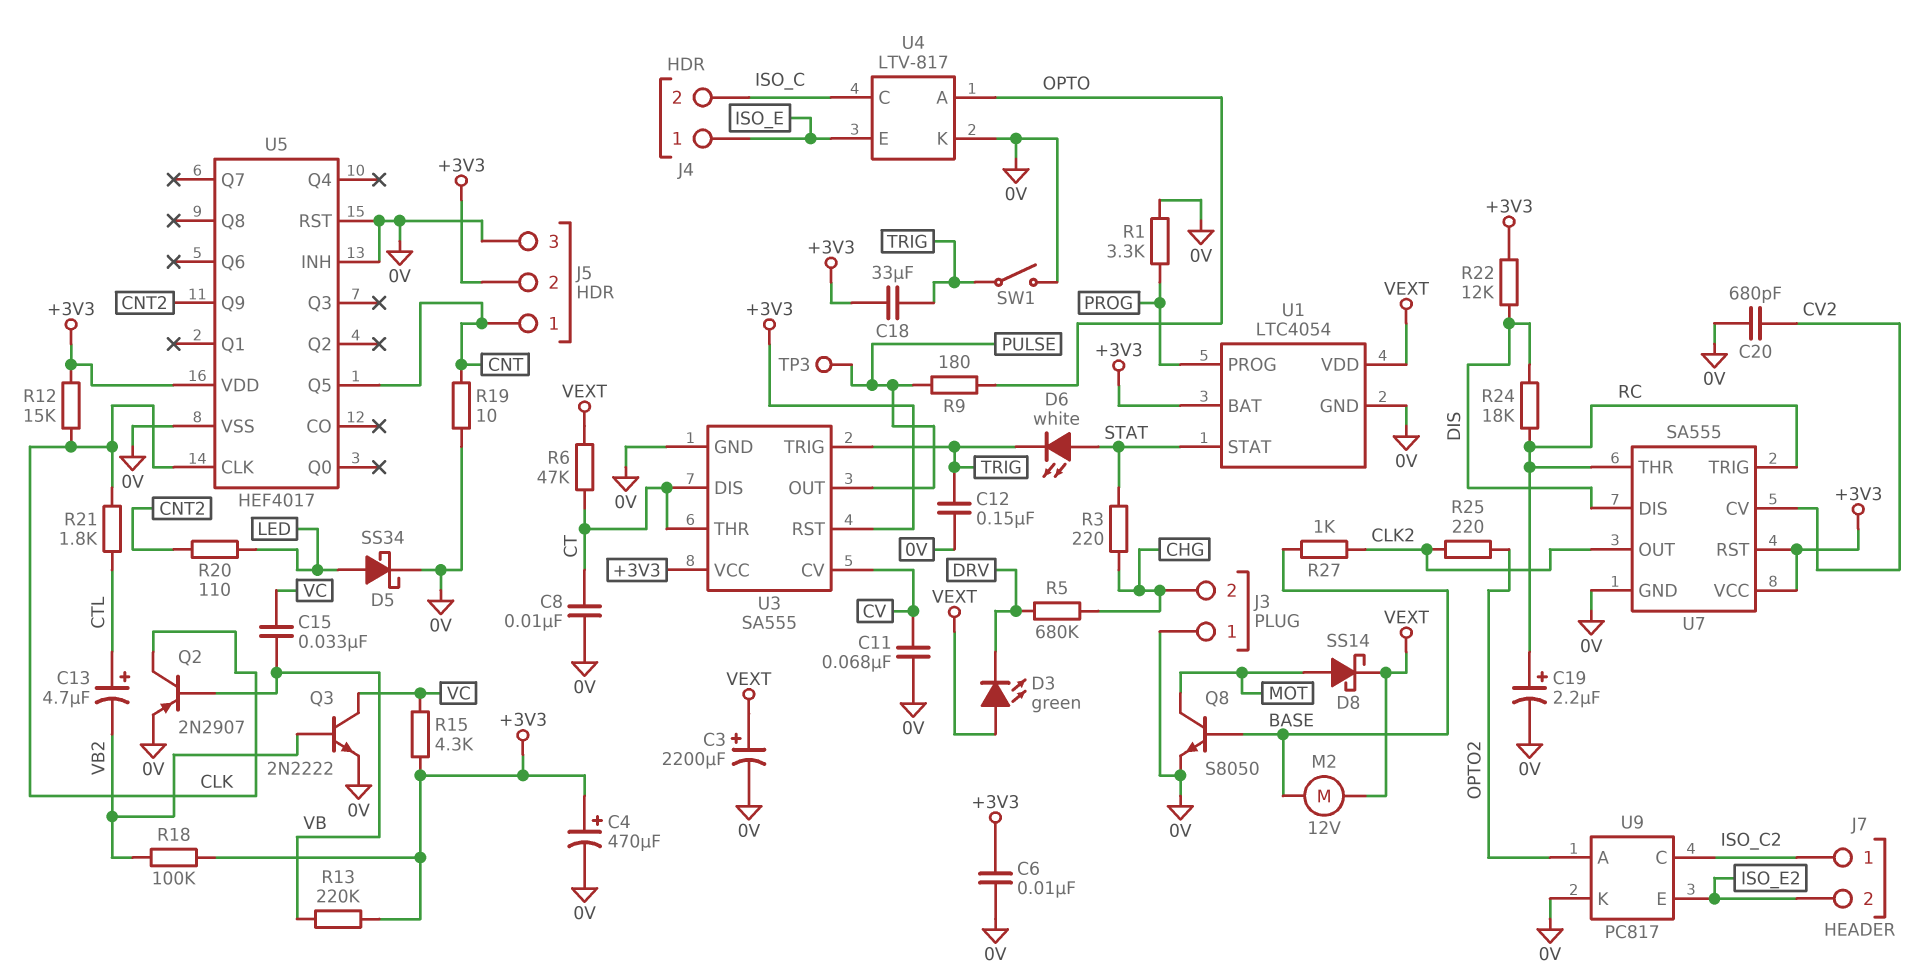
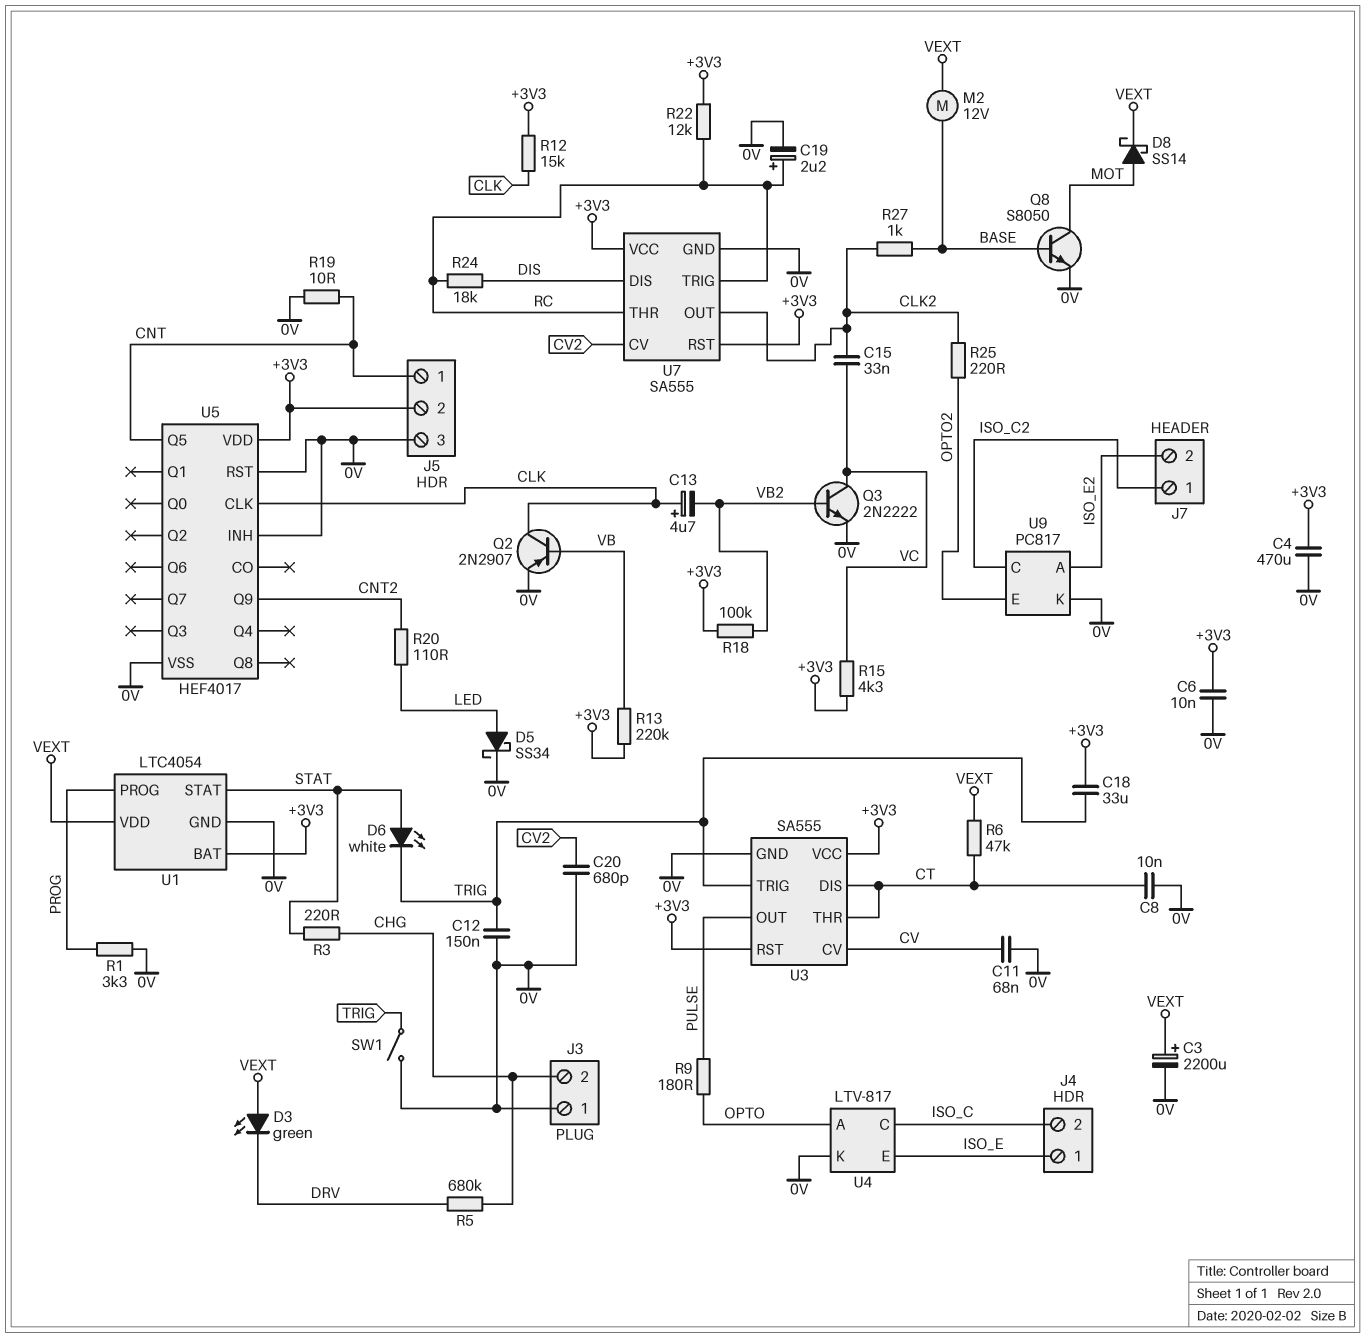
C4: 470uF (plus +3V3, minus 0V) -> 470uF (+3V3, 0V)
C13: 4.7uF (plus CTL, minus VB2) -> 4.7uF (plus CLK, minus VB2)
C15: 33nF (VB, VC) -> 33nF (CLK2, VC)
R21: 1.8k (CLK, CTL) -> none
R22: 12k (+3V3, DIS) -> 12k (+3V3, RC)
TP3: test point (PULSE) -> none
U9 pin A: OPTO2 -> ISO_E2
U9 pin E: ISO_E2 -> OPTO2

